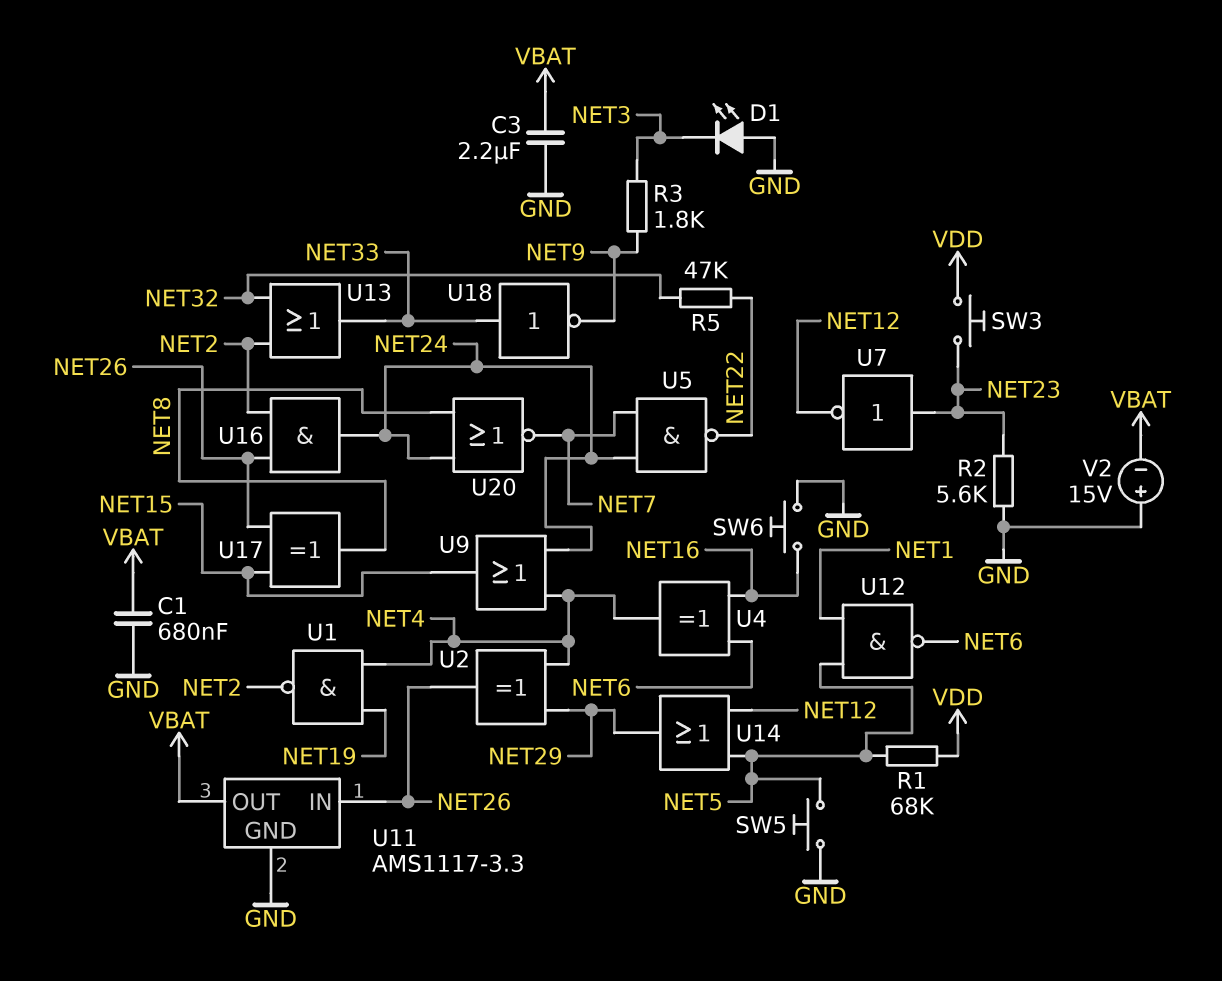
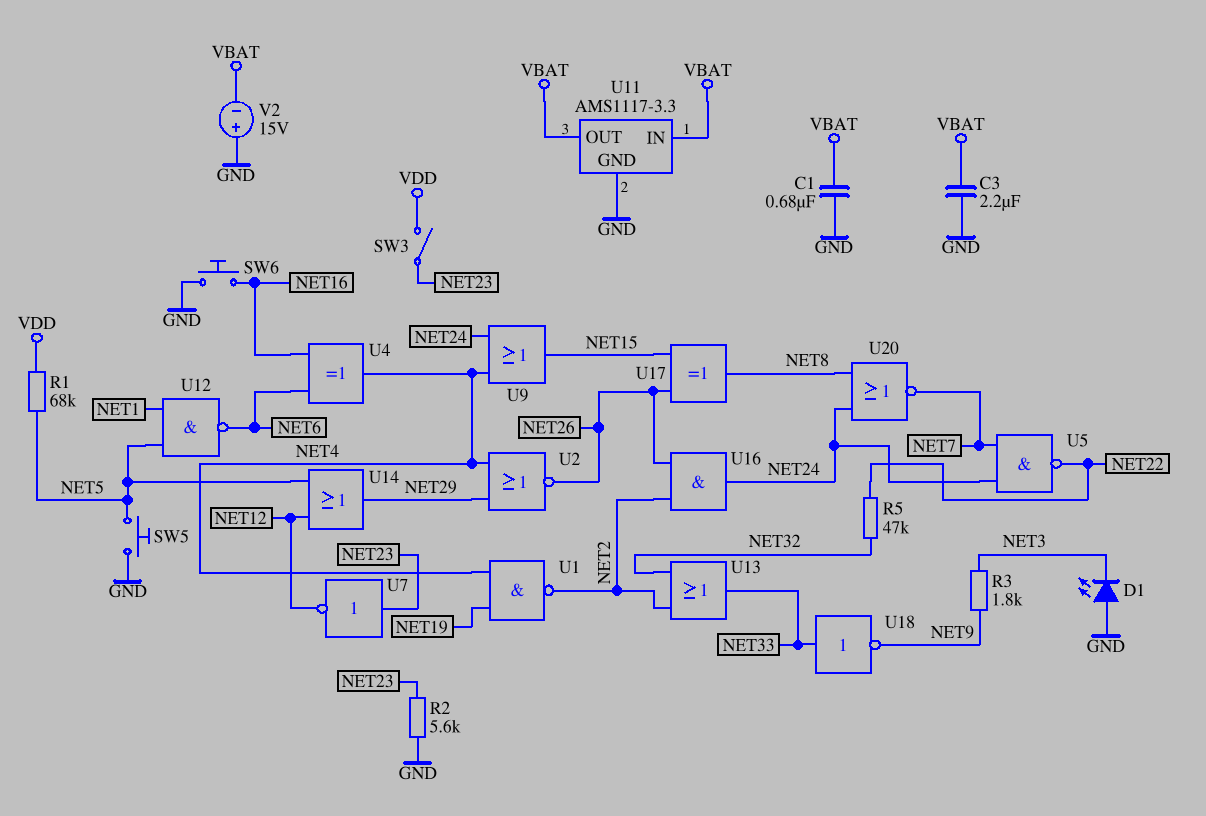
SW3: button (NET23, VDD) -> switch (NET23, VDD)
U2: XOR (in NET4, in NET29, out NET26) -> NOR (in NET4, in NET29, out NET26)
U11 pin IN: NET26 -> VBAT

